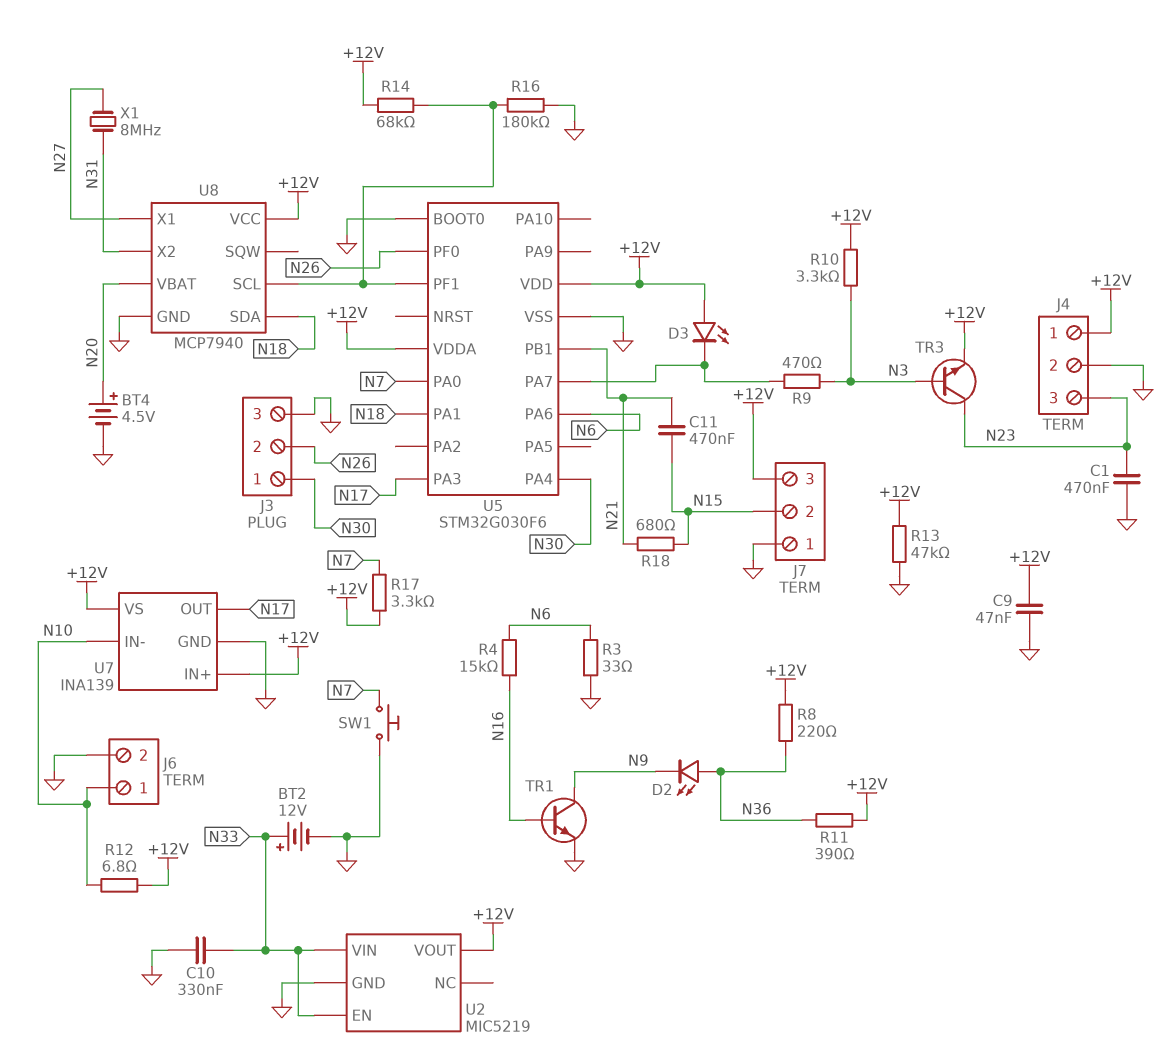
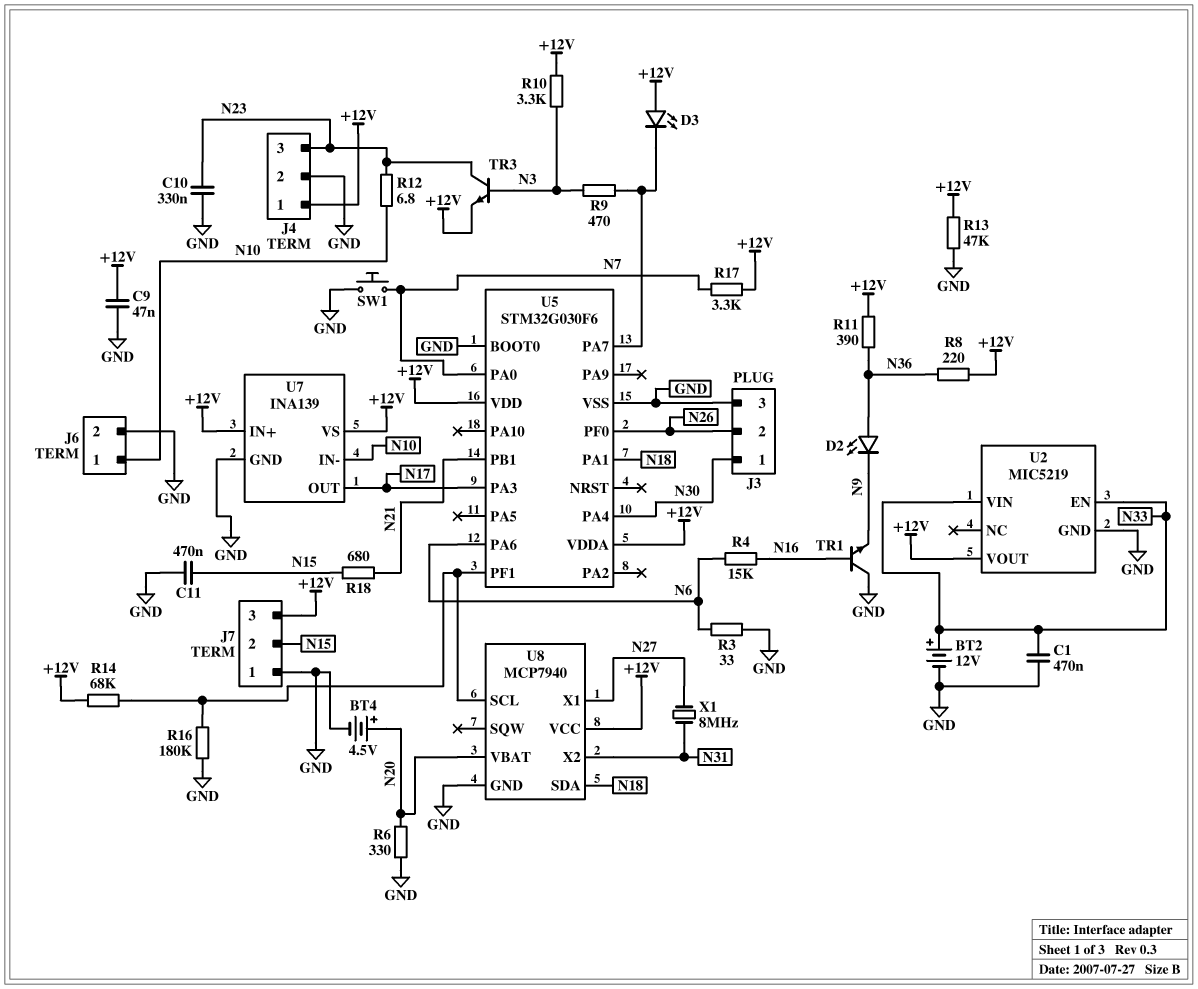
C1: 470nF (GND, N23) -> 470nF (GND, N33)
C10: 330nF (GND, N33) -> 330nF (GND, N23)
C11: 470nF (N15, N21) -> 470nF (GND, N15)
R6: none -> 330 (GND, N20)
R12: 6.8 (+12V, N10) -> 6.8 (N10, N23)
TR1: NPN (B N16, C N9, E GND) -> NPN (B N16, C GND, E N9)

